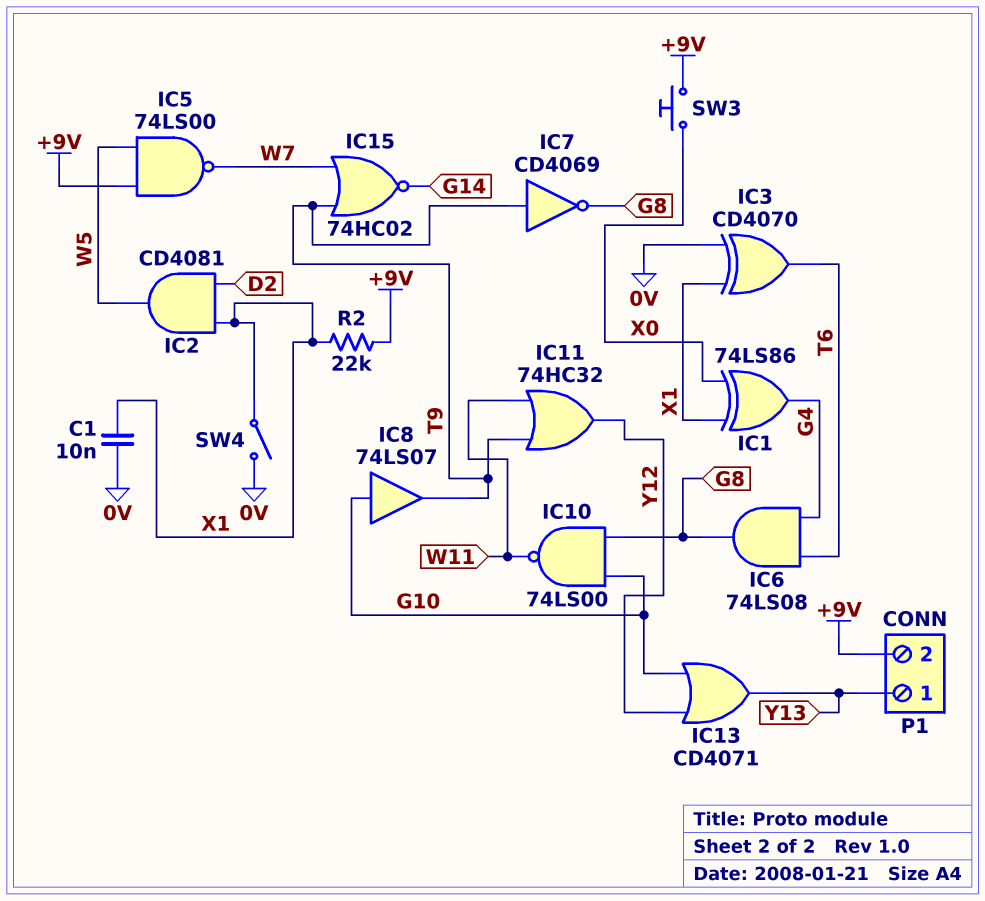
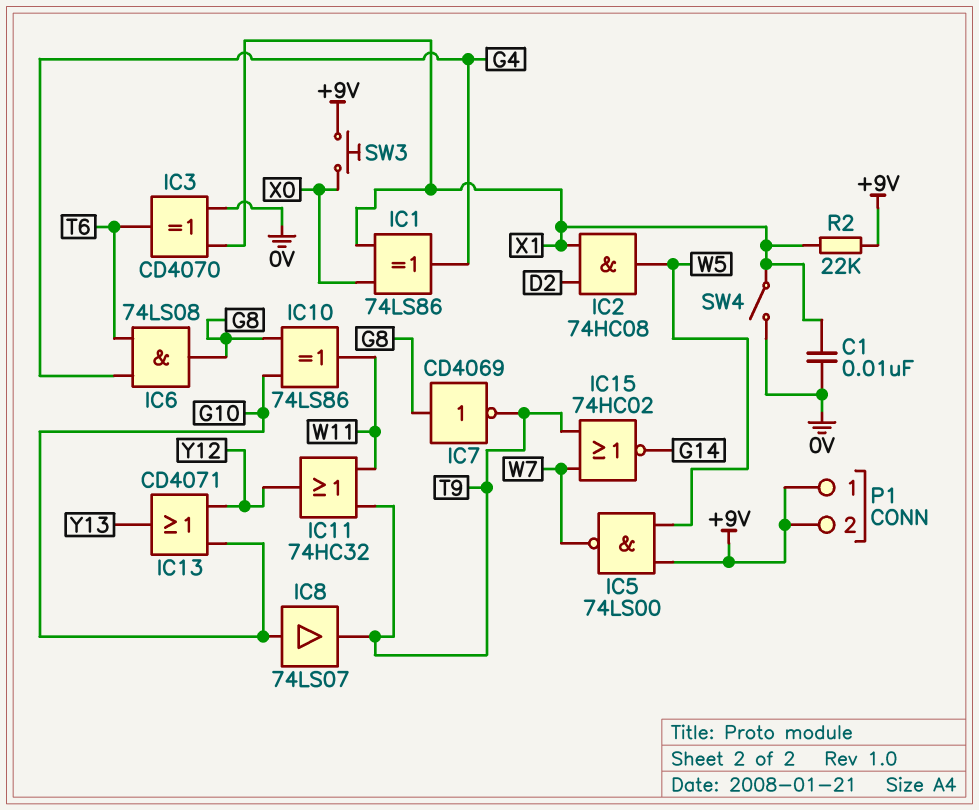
IC2: AND CD4081 (in D2, in X1, out W5) -> AND 74HC08 (in D2, in X1, out W5)
IC7: NOT CD4069 (in T9, out G8) -> NOT CD4069 (in G8, out T9)
IC10: NAND 74LS00 (in G8, in G10, out W11) -> XOR 74LS86 (in G8, in G10, out W11)
P1 pin 1: Y13 -> +9V

